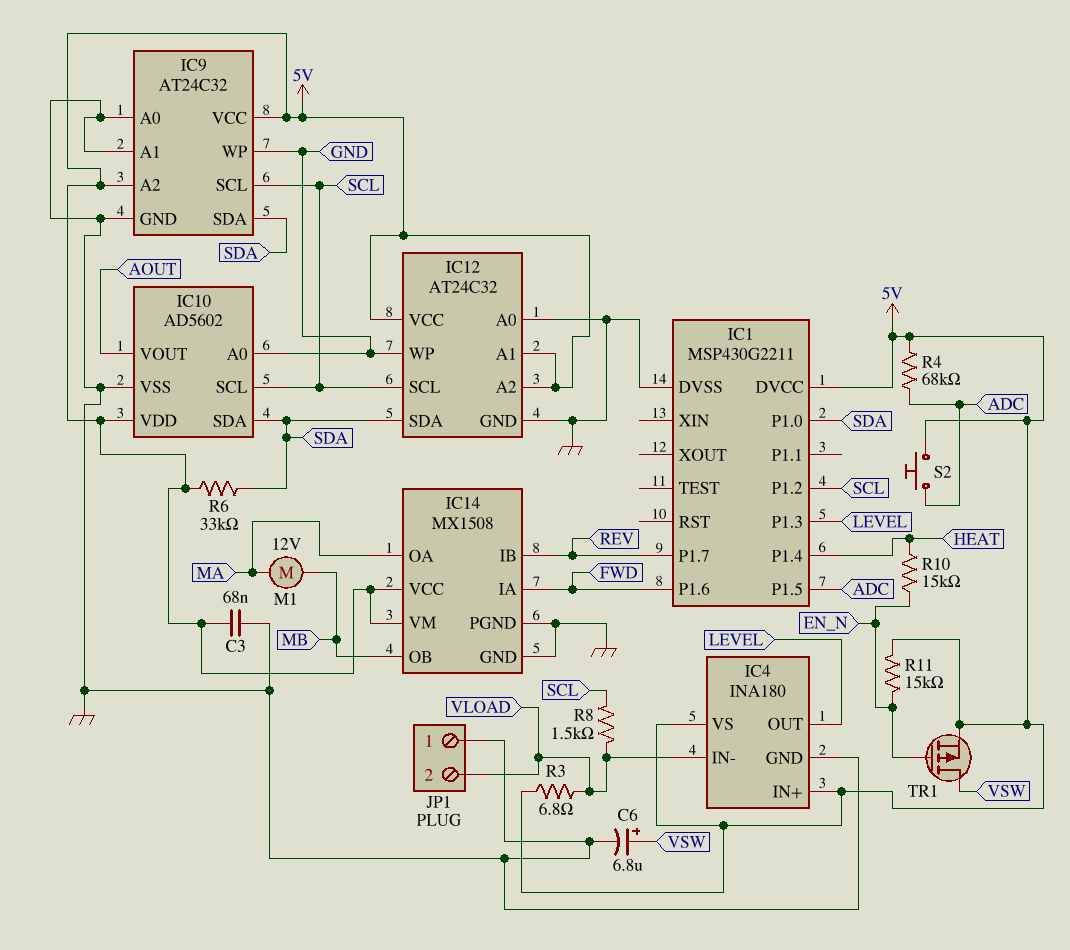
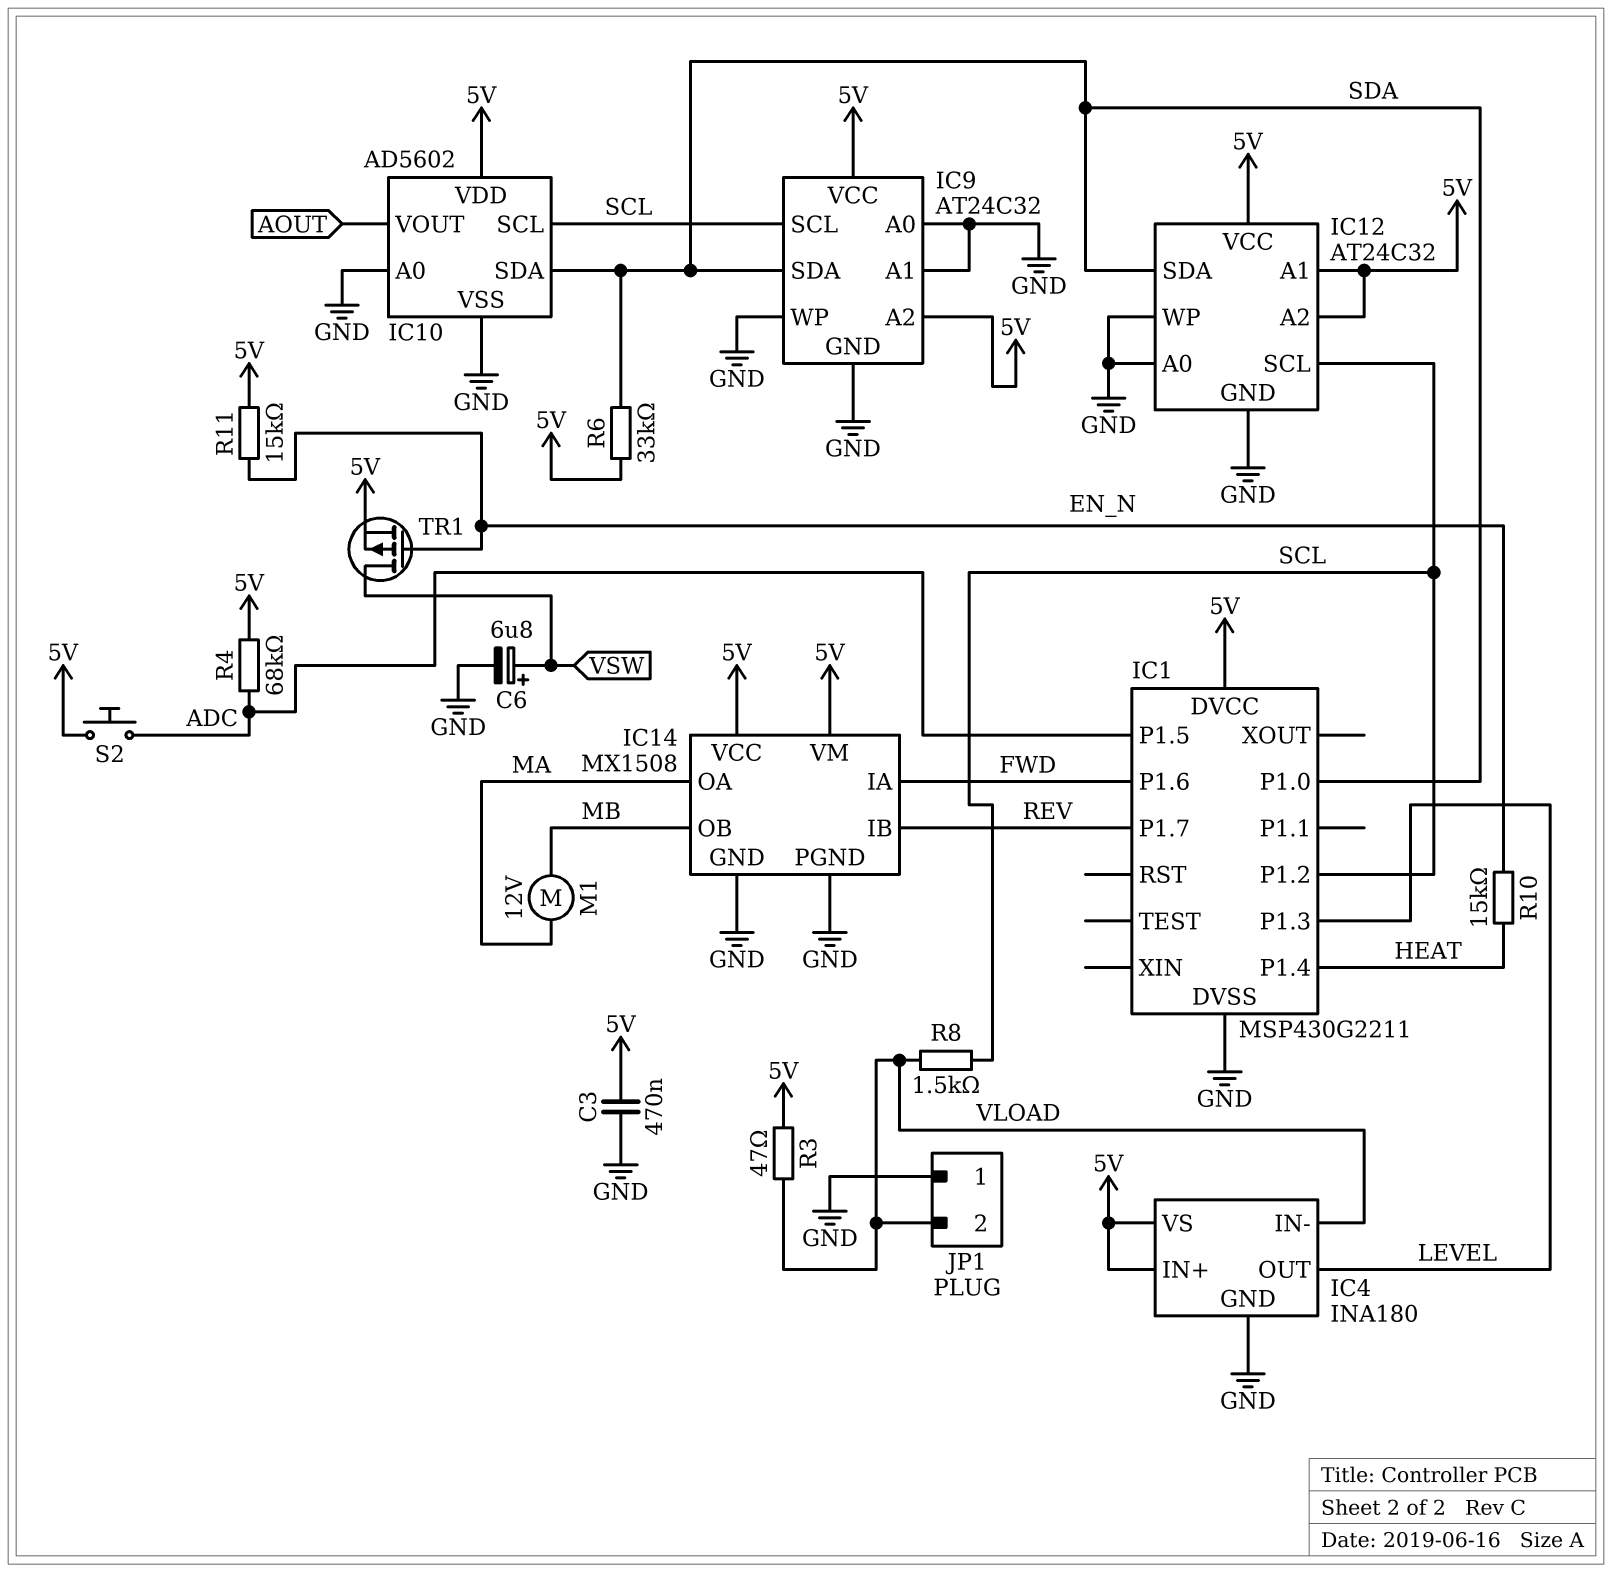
C3: 68nF (5V, GND) -> 470nF (5V, GND)
R3: 6.8 (5V, VLOAD) -> 47 (5V, VLOAD)

